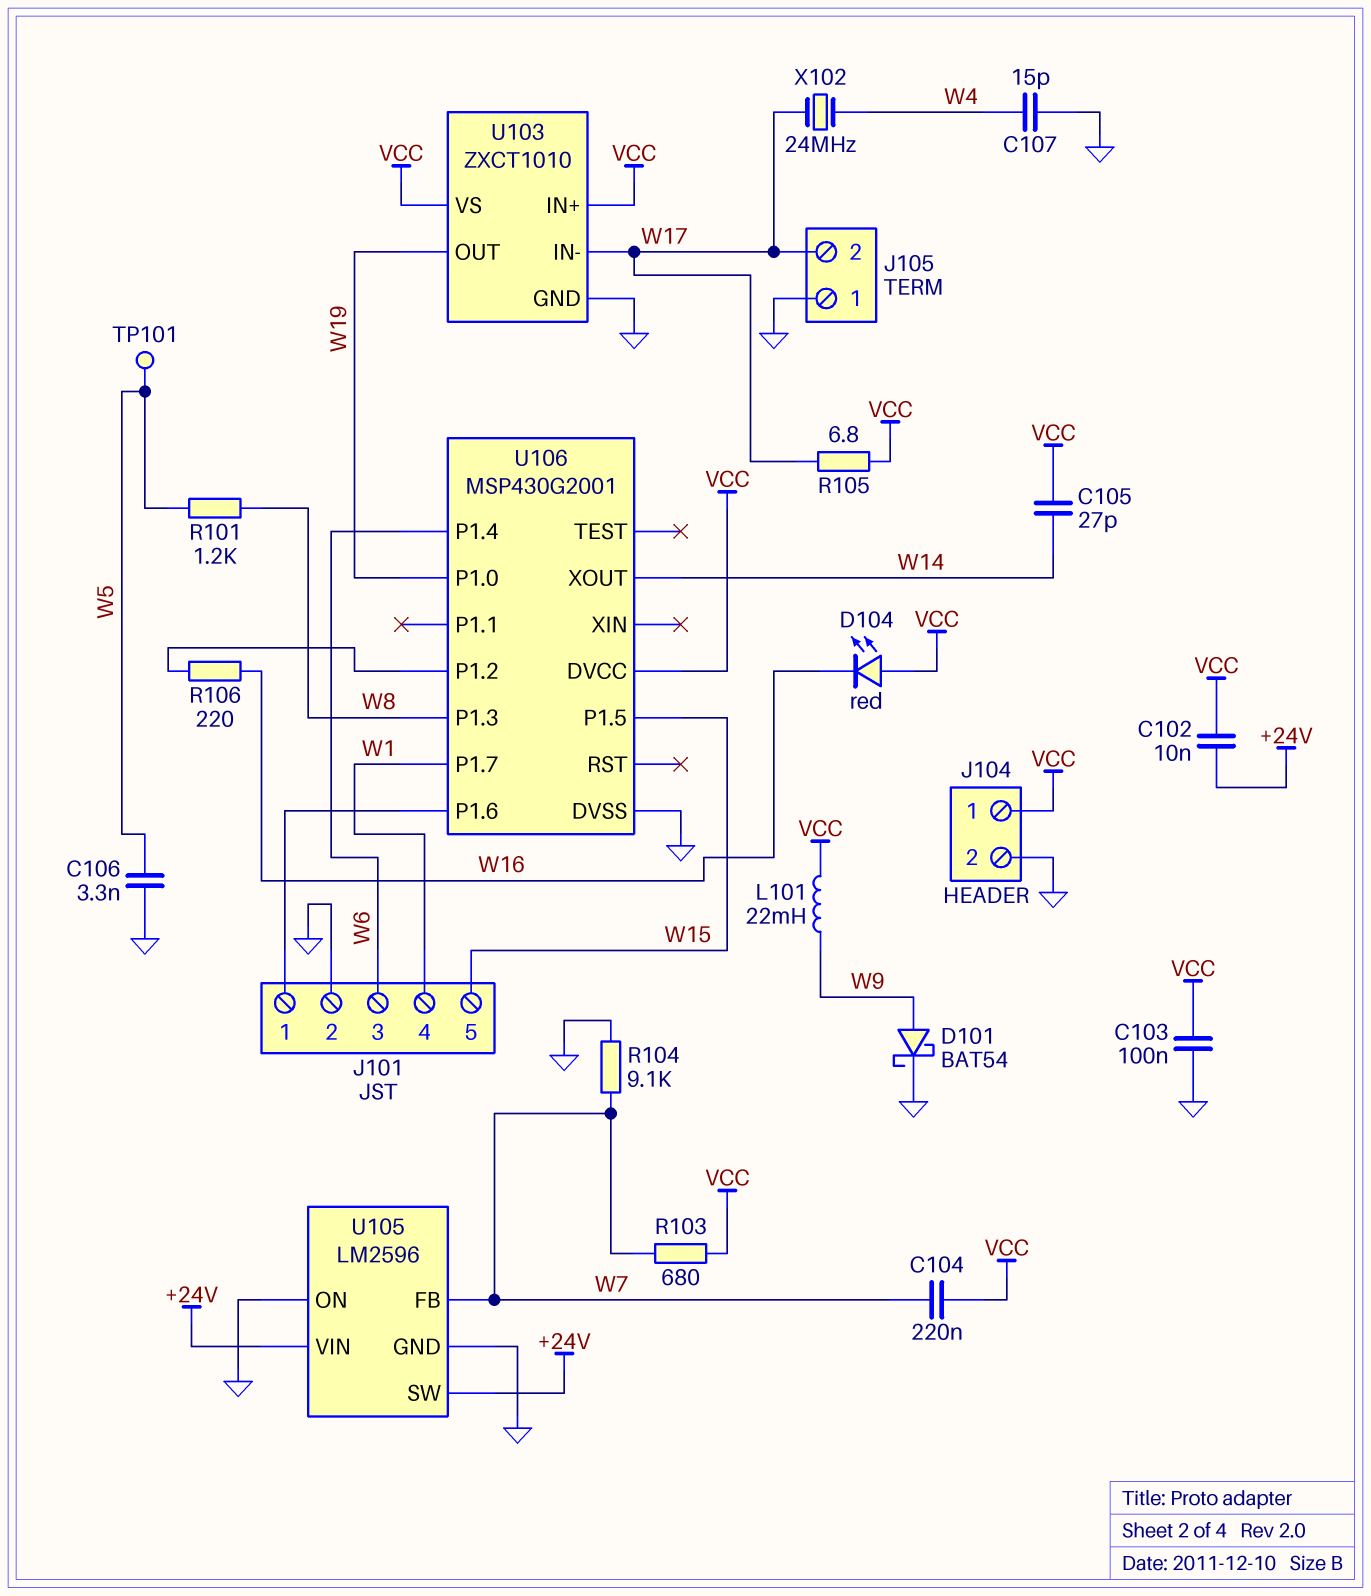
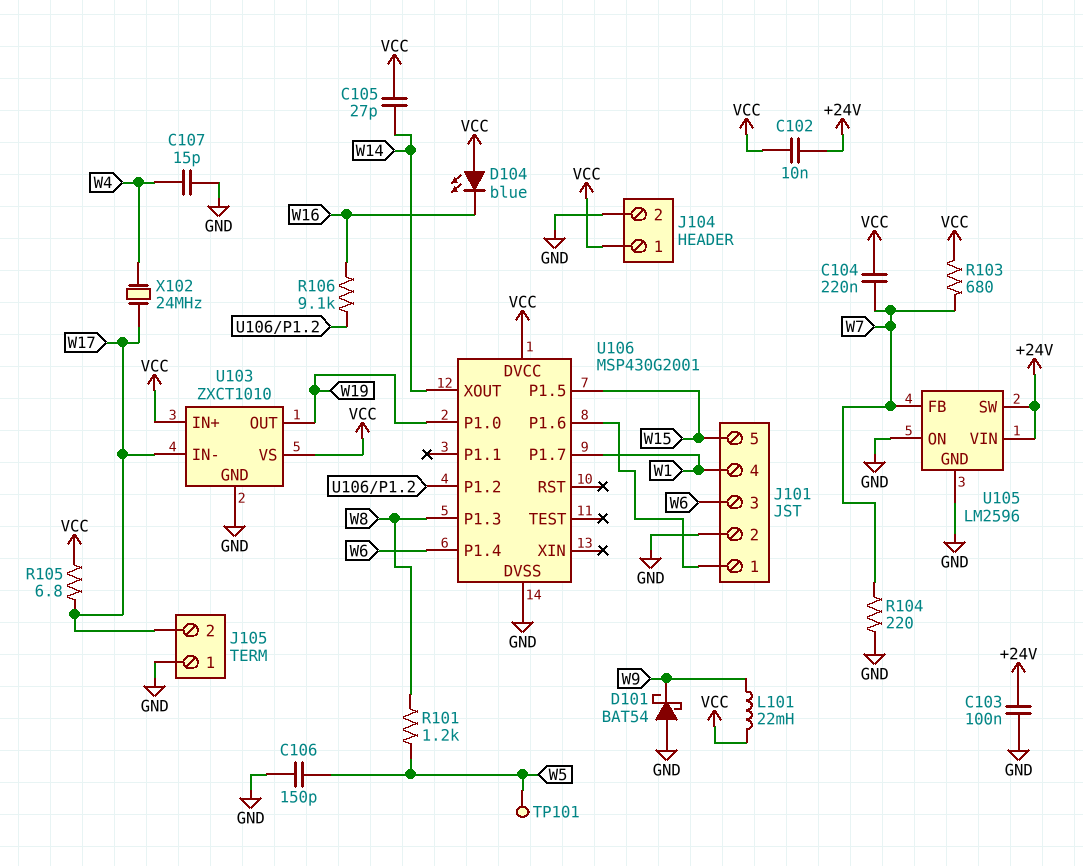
C103: 100nF (GND, VCC) -> 100nF (+24V, GND)
C106: 3.3nF (GND, W5) -> 150pF (GND, W5)
D101: schottky BAT54 (A W9, K GND) -> schottky BAT54 (A GND, K W9)
D104: LED red (A VCC, K W16) -> LED blue (A VCC, K W16)
R104: 9.1k (GND, W7) -> 220 (GND, W7)
R106: 220 (U106/P1.2, W16) -> 9.1k (U106/P1.2, W16)

